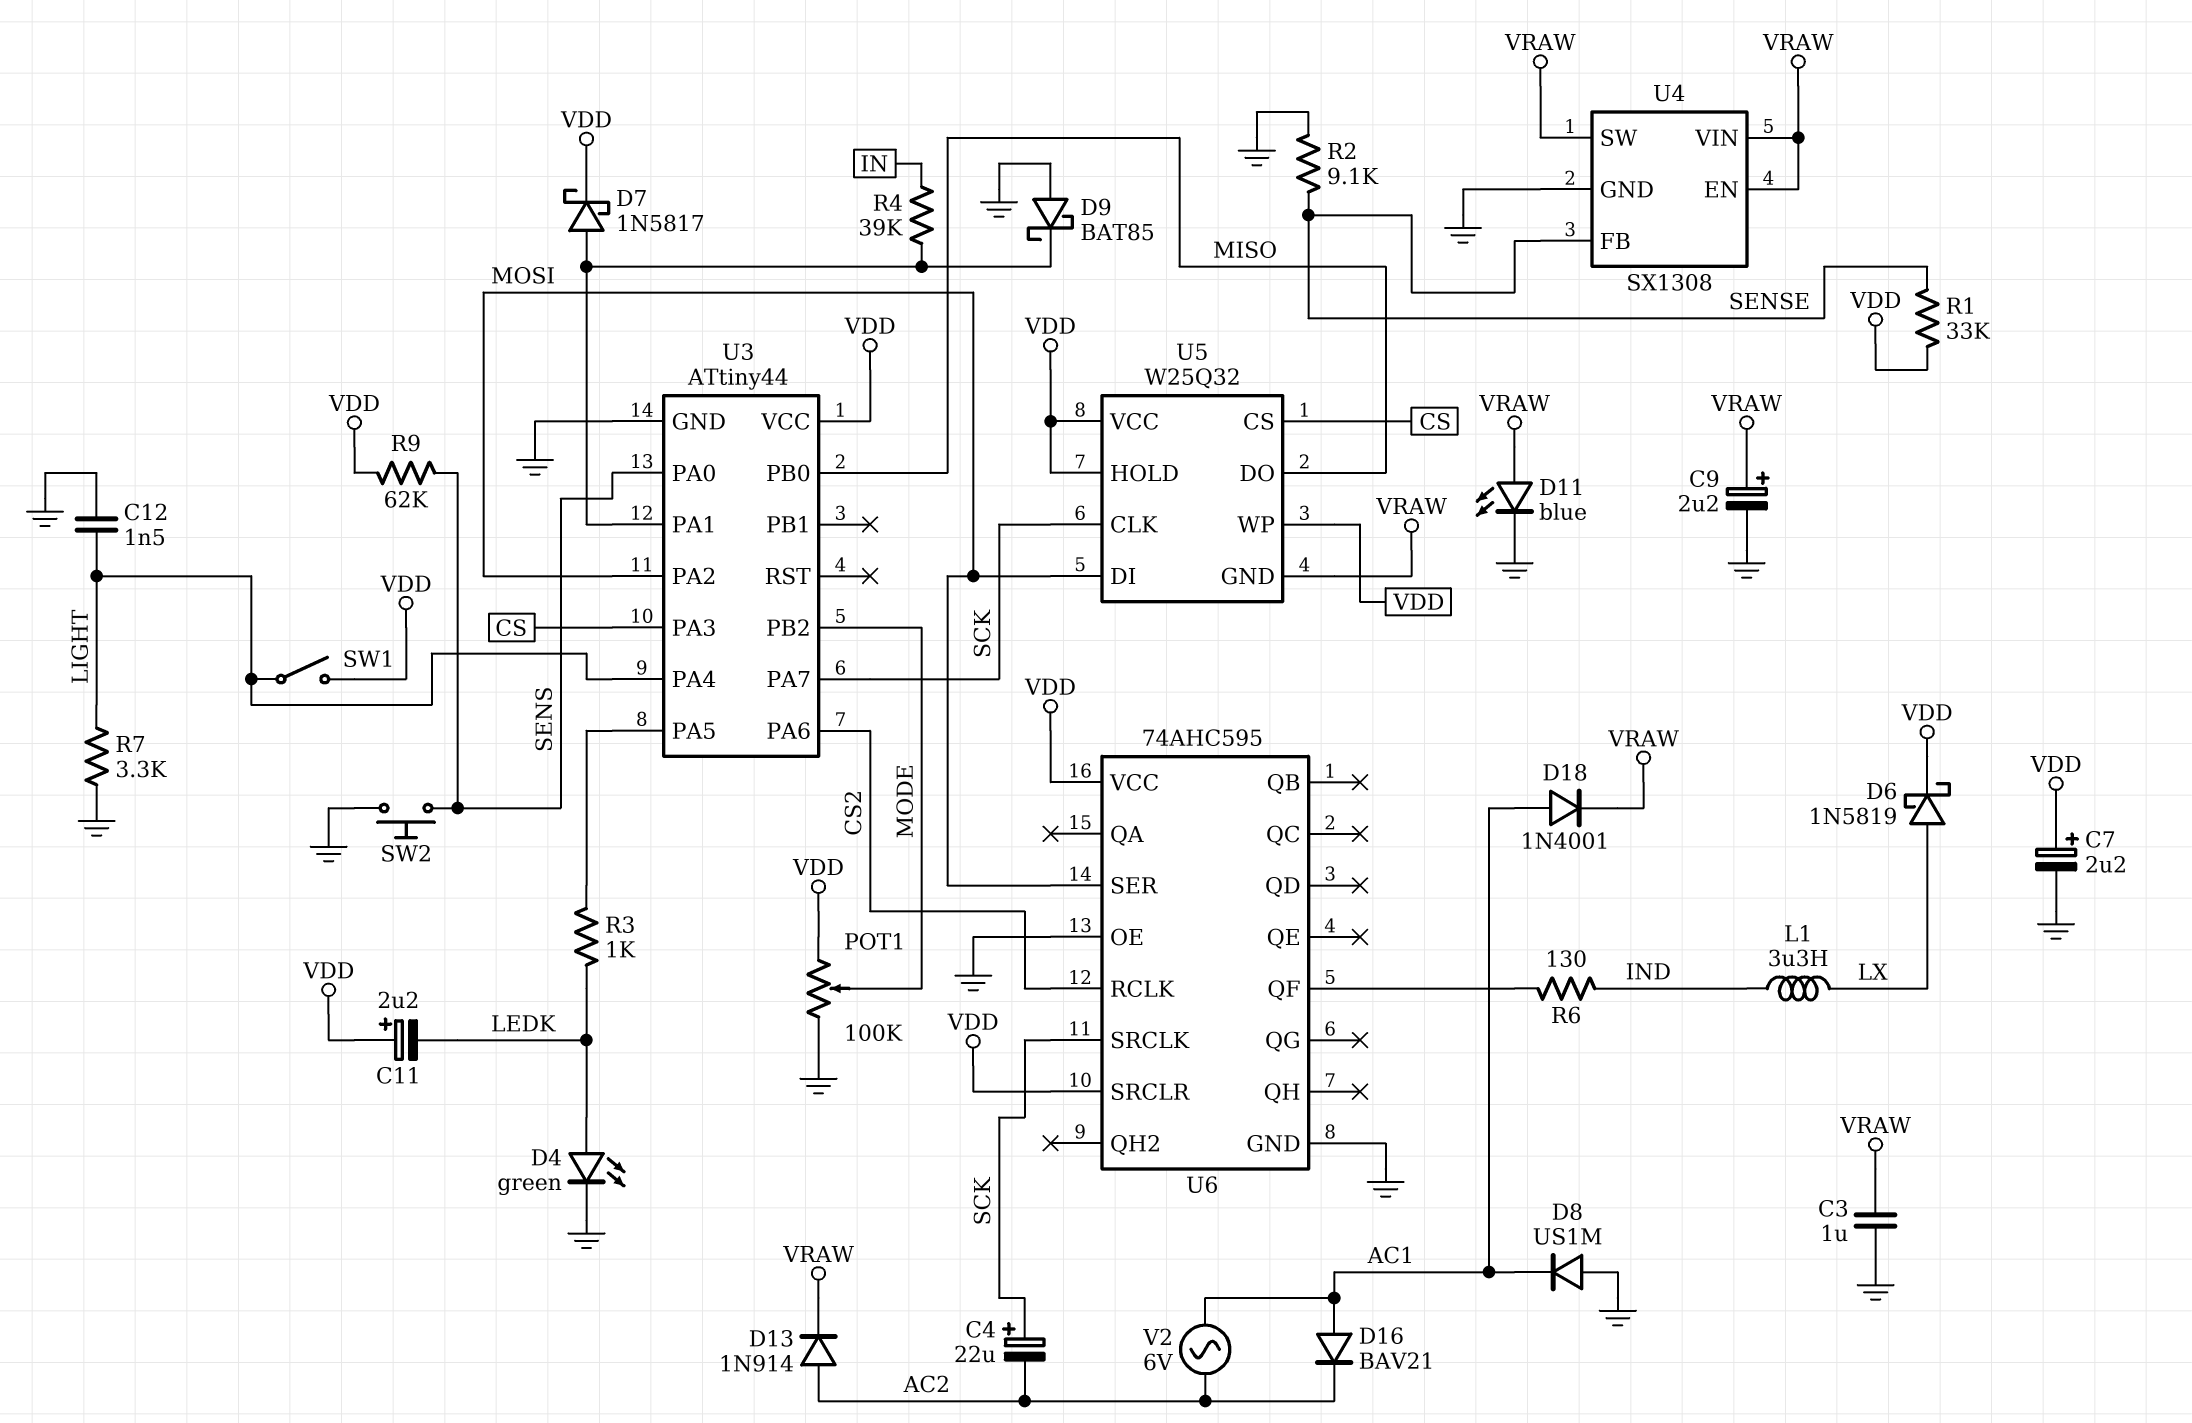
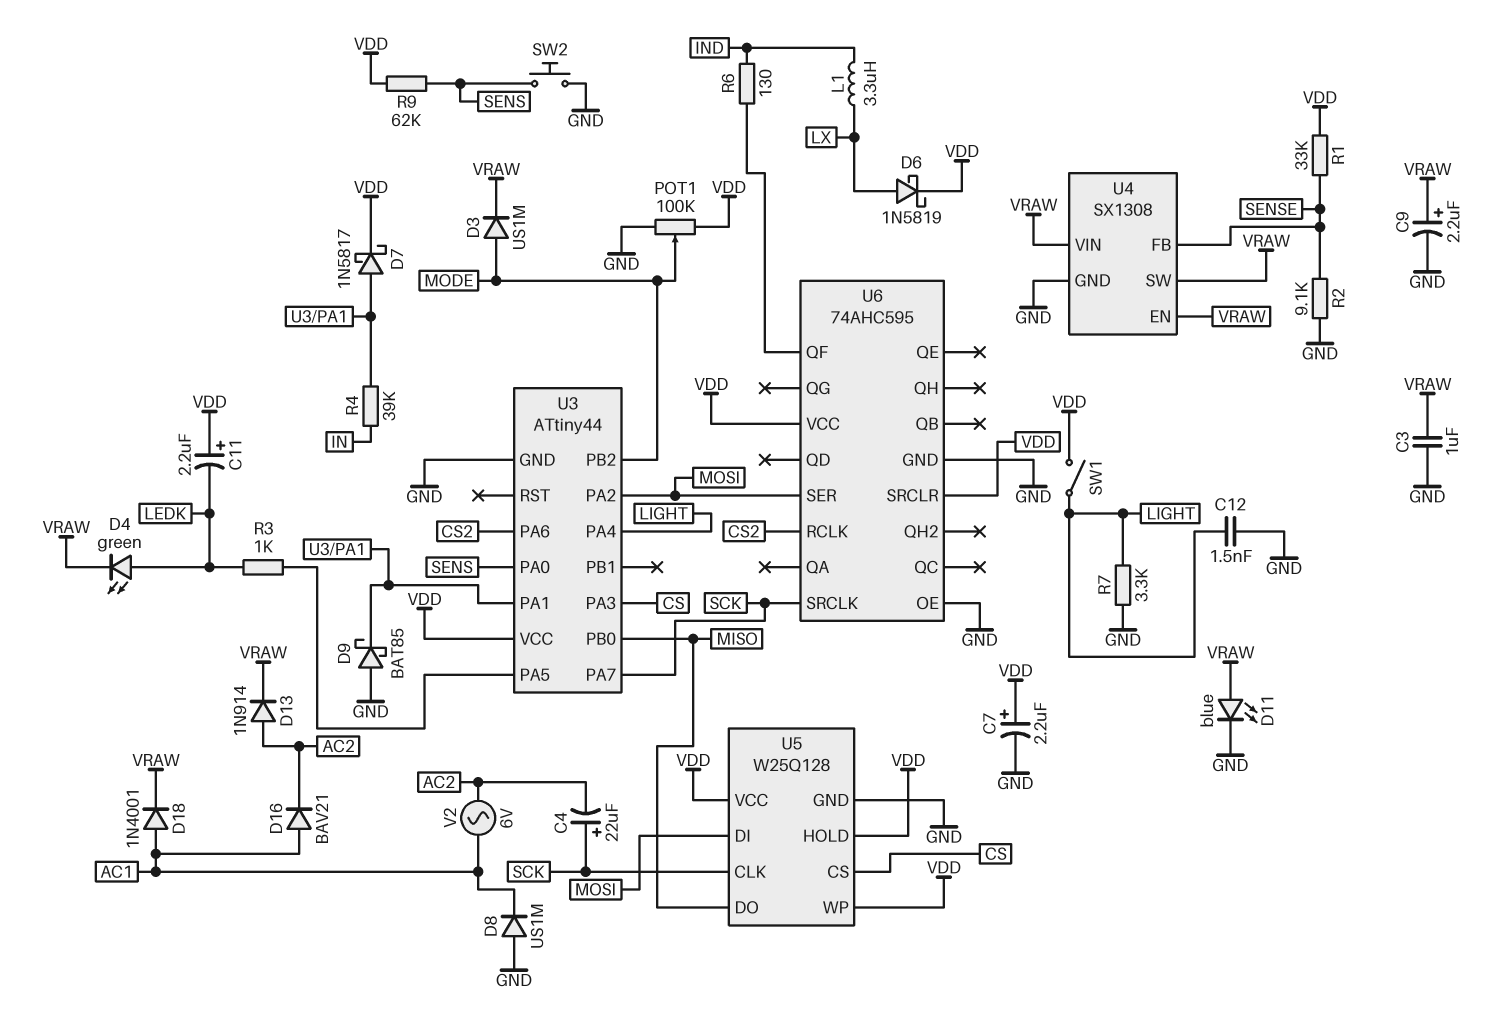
D3: none -> diode US1M (A MODE, K VRAW)
D4: LED green (A LEDK, K GND) -> LED green (A LEDK, K VRAW)
U5: W25Q32 -> W25Q128
U5 pin GND: VRAW -> GND

